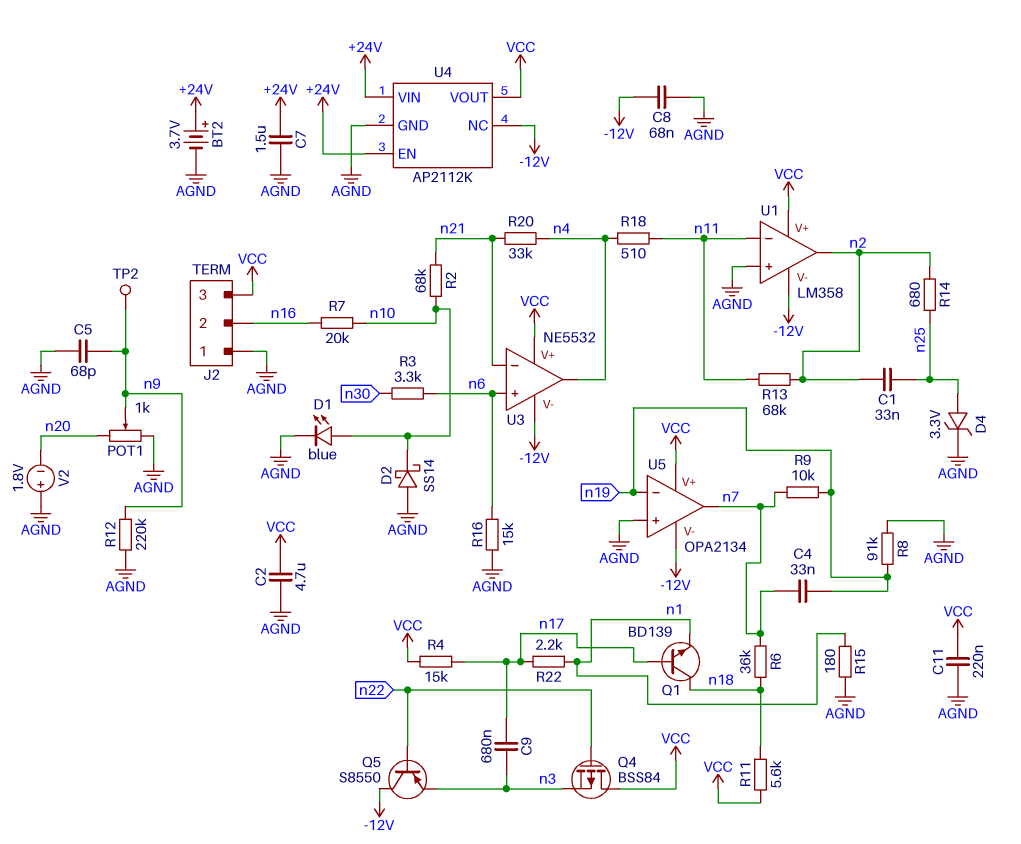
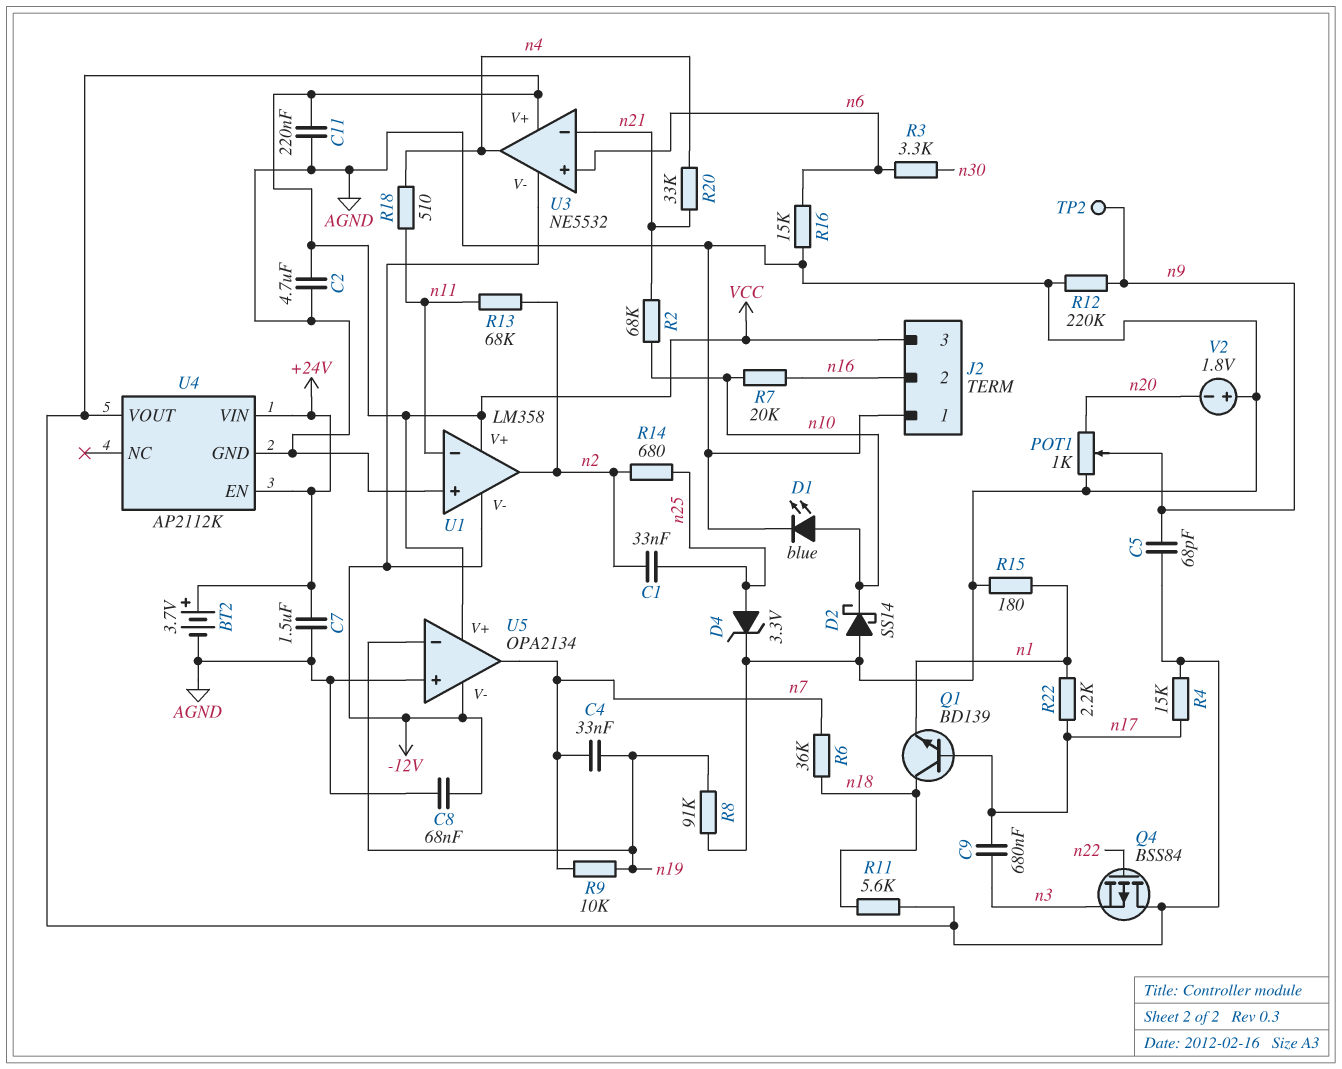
C5: 68pF (AGND, n9) -> 68pF (VCC, n9)
Q5: PNP S8550 (B n22, C -12V, E n3) -> none
U4 pin NC: -12V -> none

